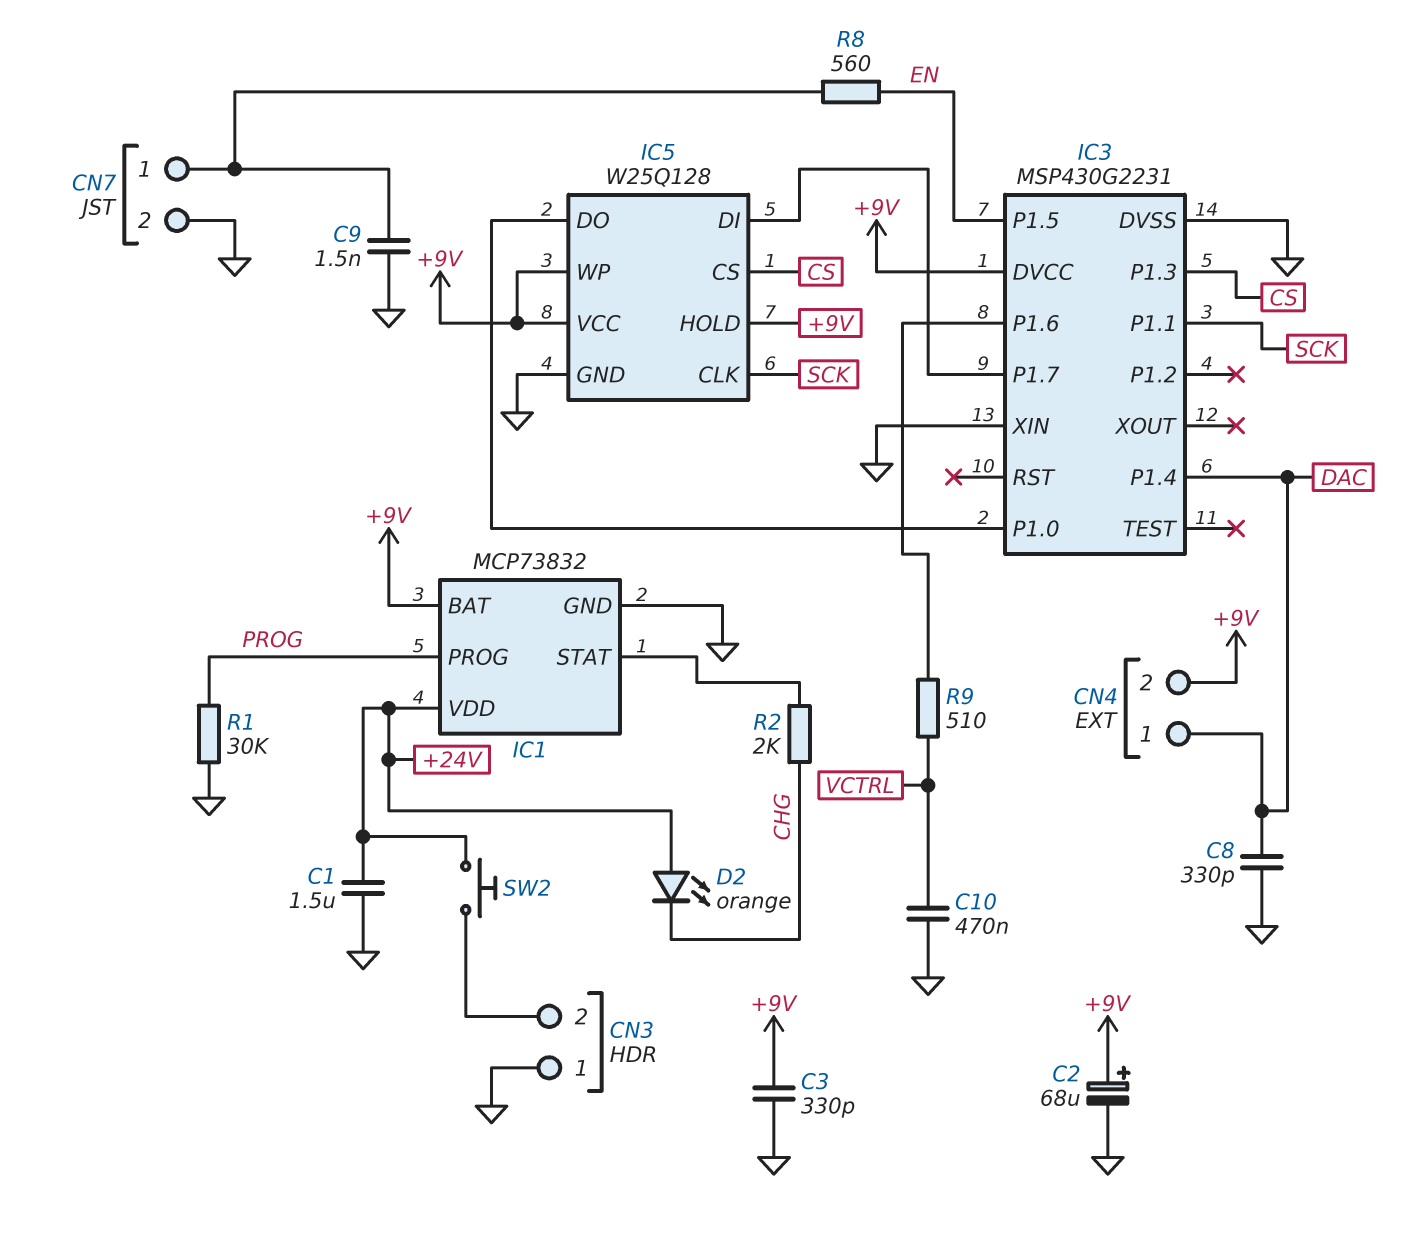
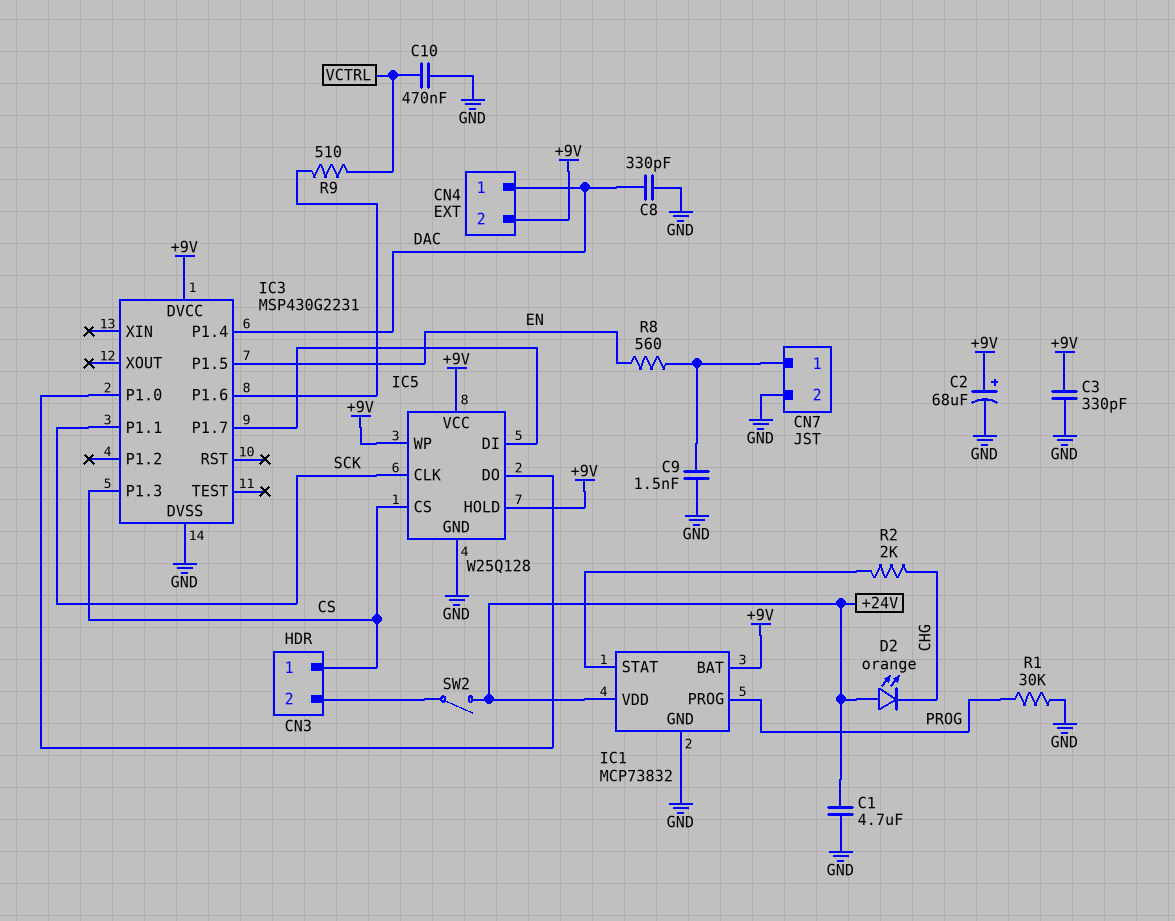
C1: 1.5uF (+24V, GND) -> 4.7uF (+24V, GND)
CN3 pin 1: GND -> CS
IC3 pin XIN: GND -> none
SW2: button (+24V, CN3/2) -> switch (+24V, CN3/2)

